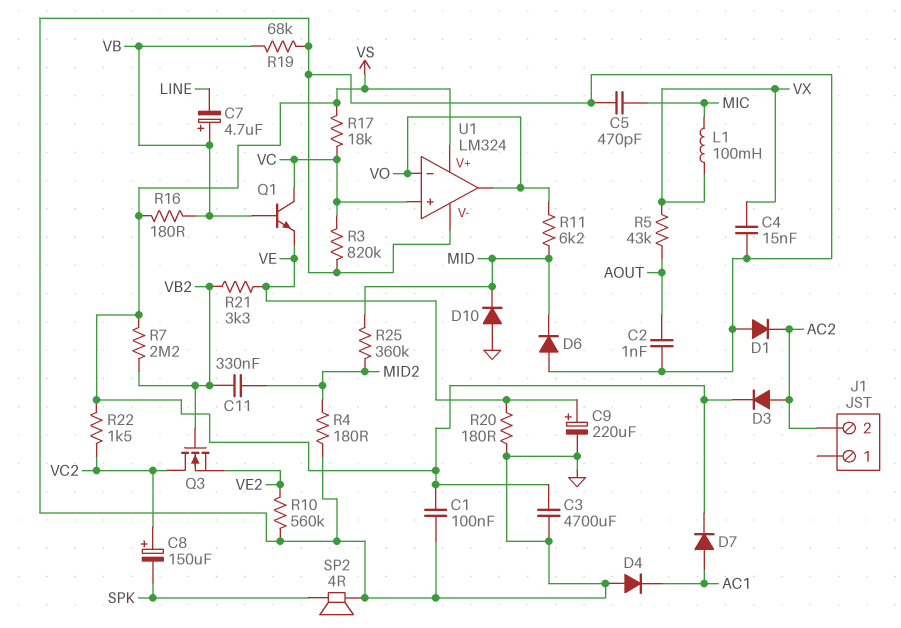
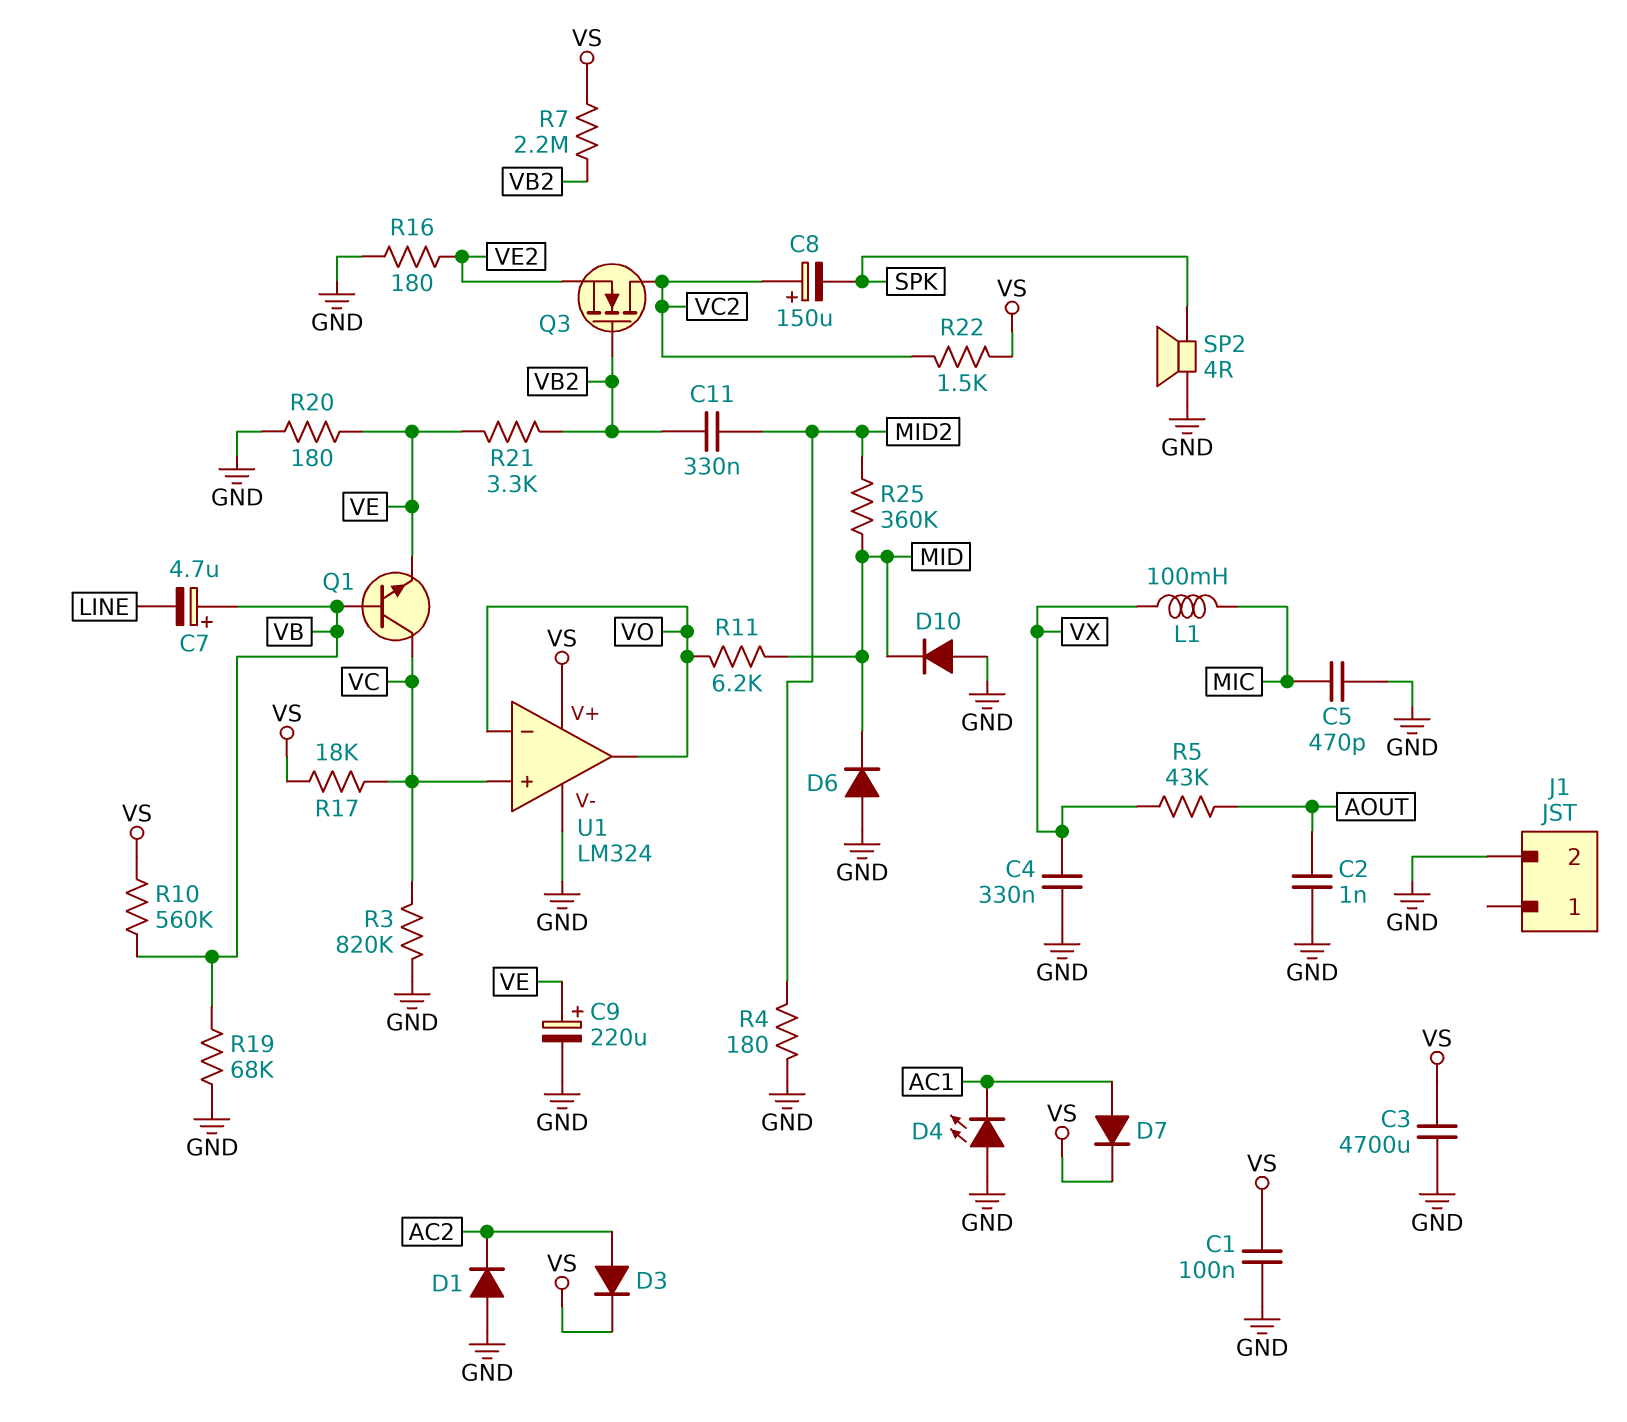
C4: 15nF (GND, VX) -> 330nF (GND, VX)
D4: diode (A GND, K AC1) -> LED (A GND, K AC1)
J1 pin 2: AC2 -> GND
R10: 560k (GND, VE2) -> 560k (VB, VS)
R16: 180 (VB, VS) -> 180 (GND, VE2)

